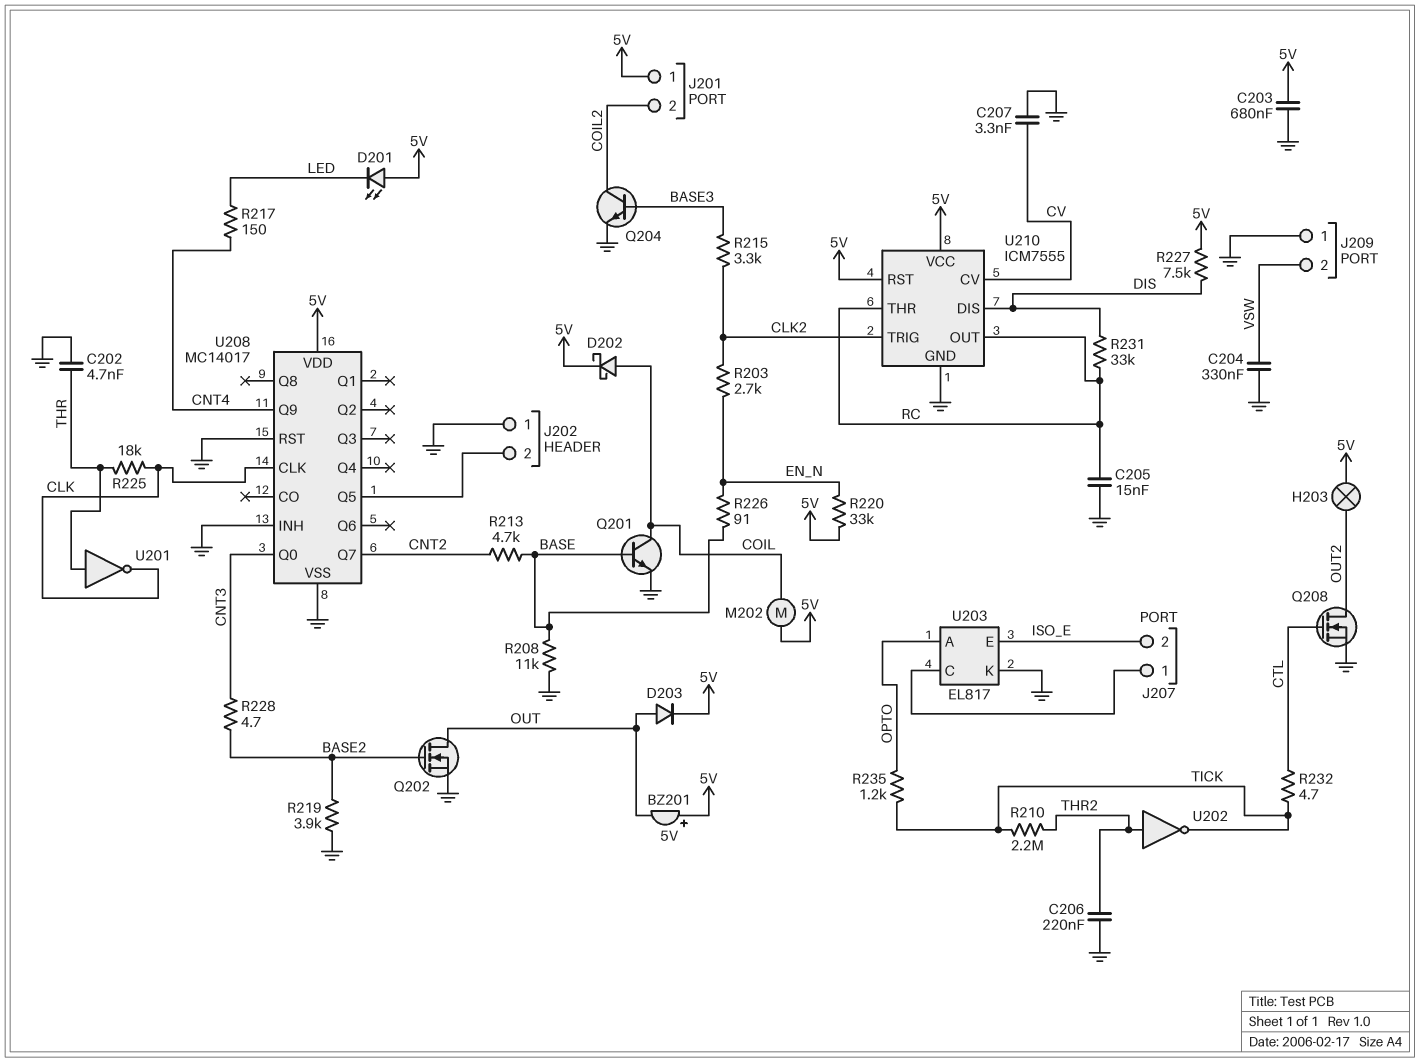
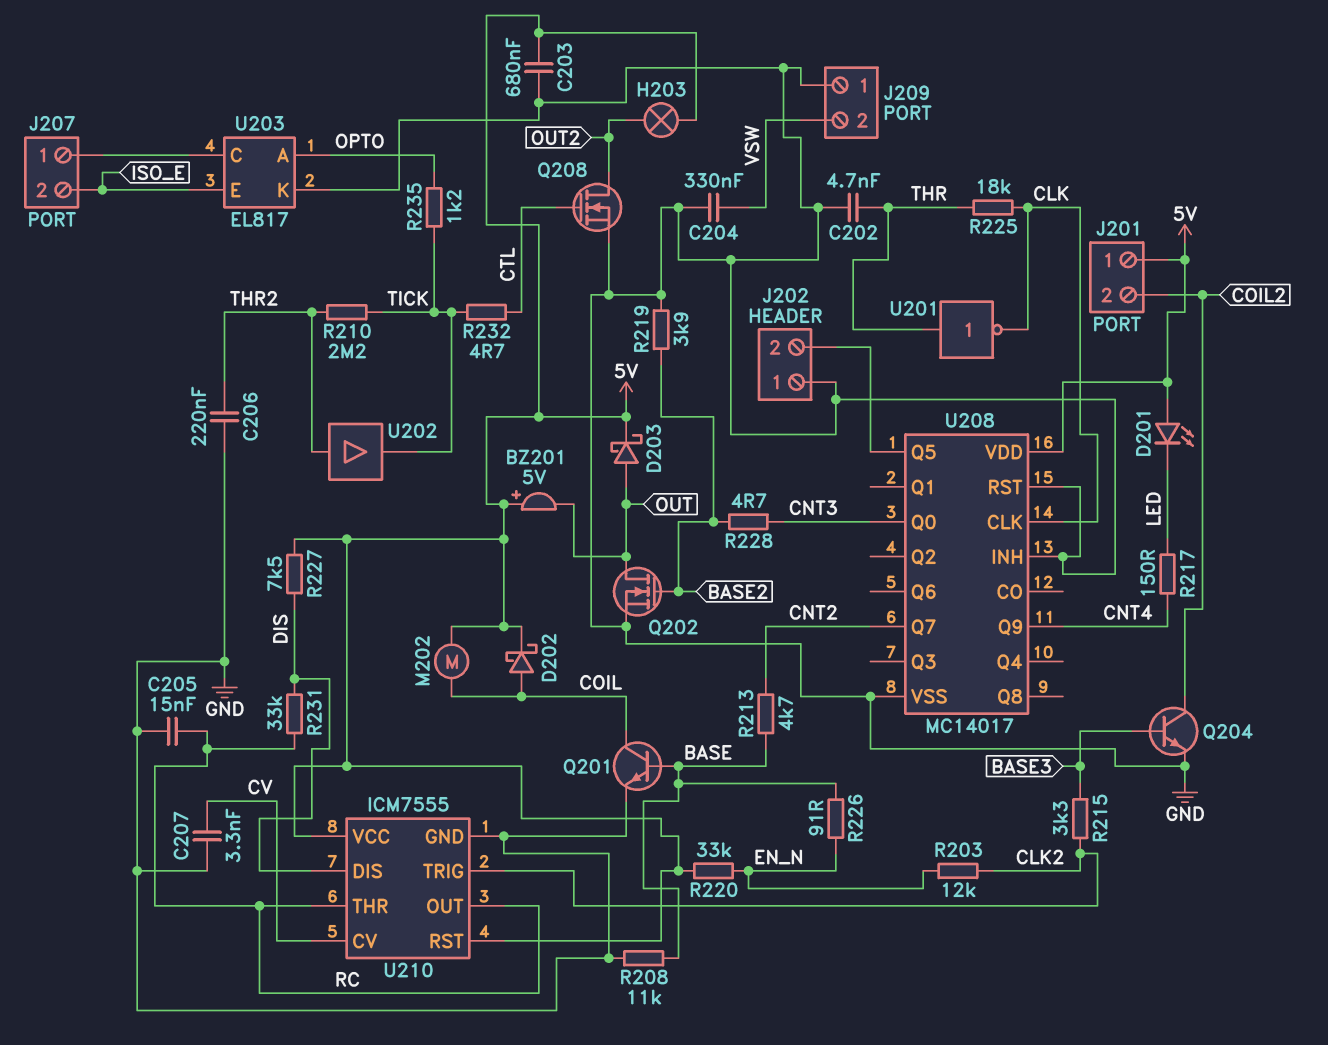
D203: diode (A OUT, K 5V) -> schottky (A OUT, K 5V)
R203: 2.7k (CLK2, EN_N) -> 12k (CLK2, EN_N)
U202: NOT (in THR2, out TICK) -> buffer (in THR2, out TICK)

